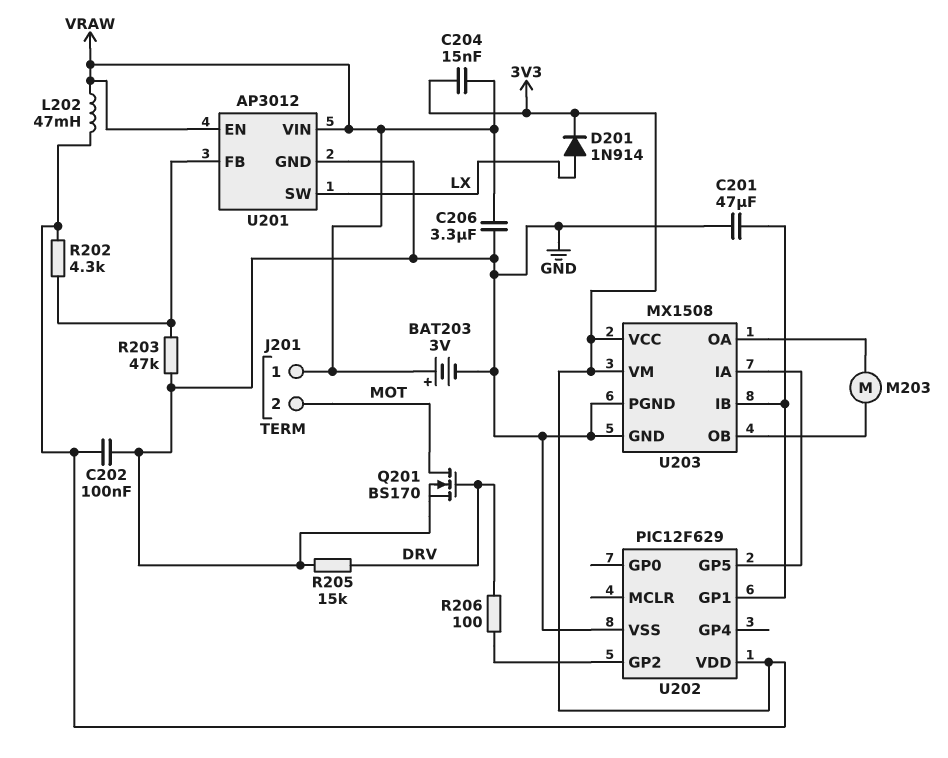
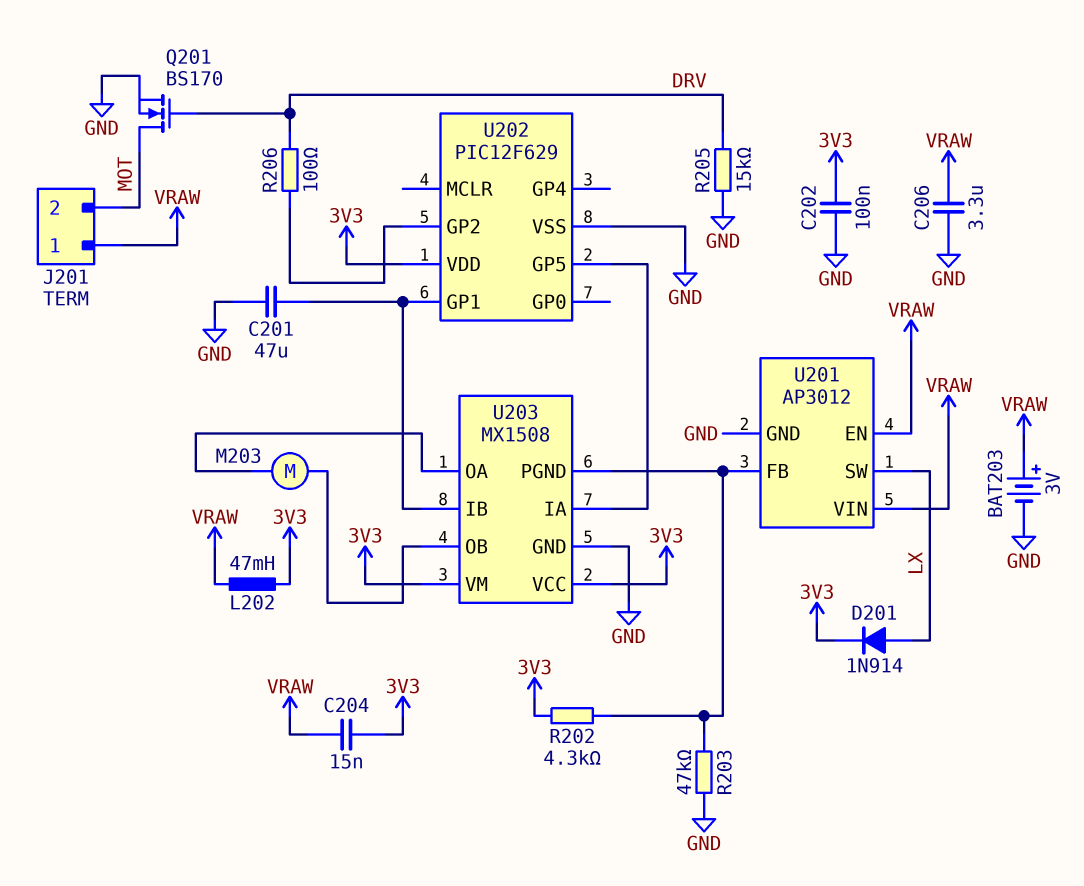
U203 pin PGND: GND -> U201/FB

